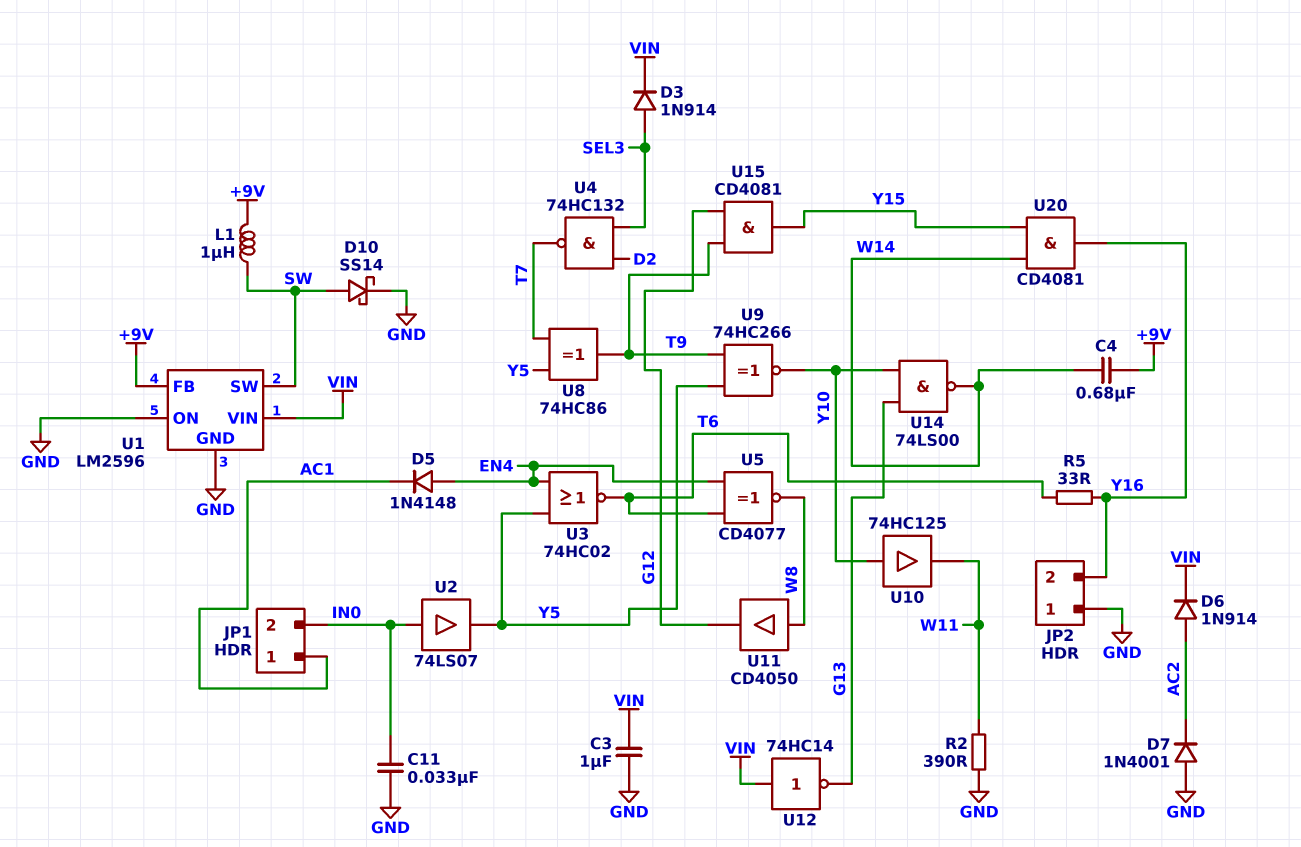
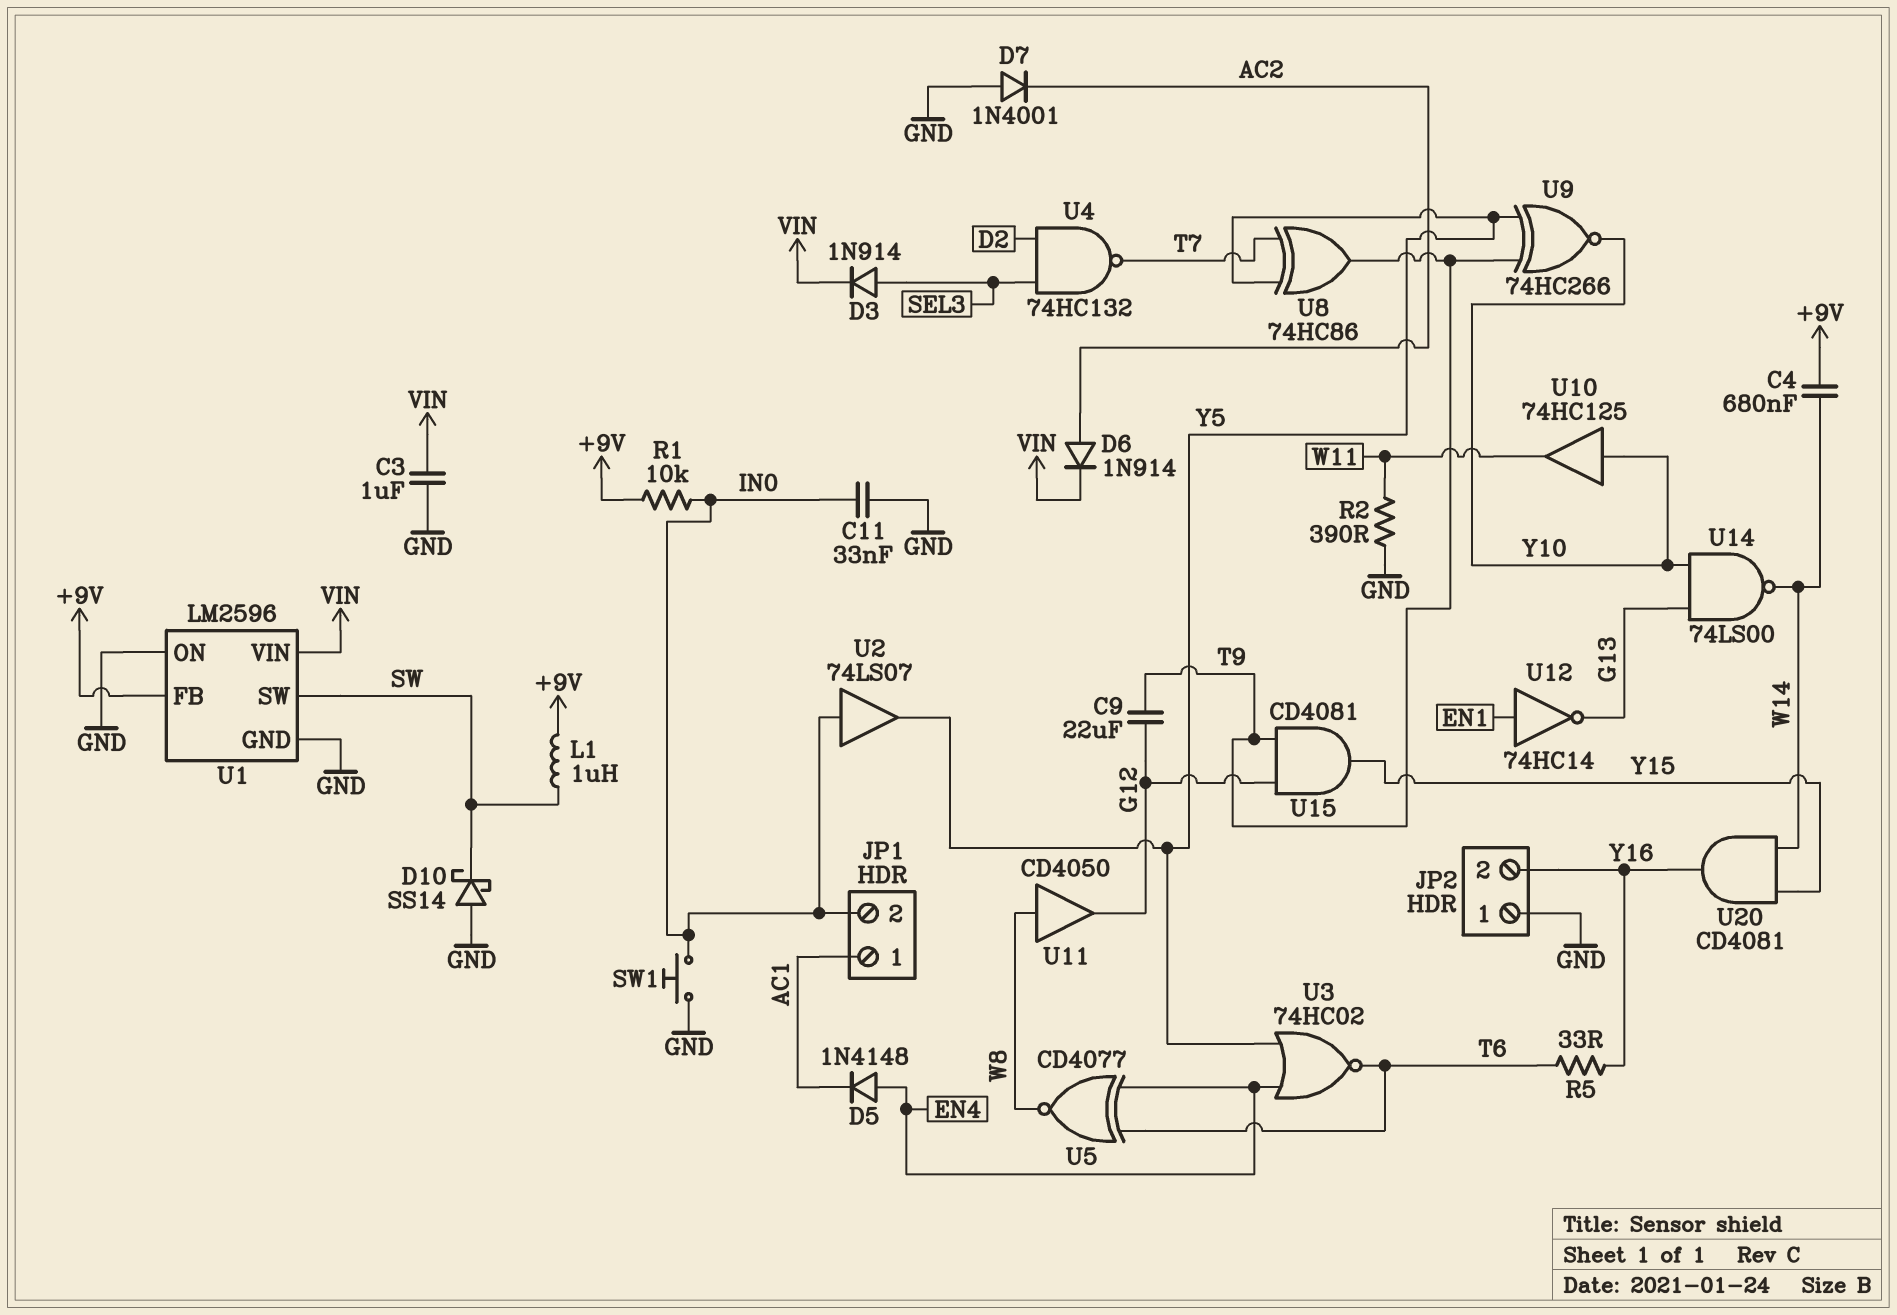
C9: none -> 22uF (G12, T9)
D10: schottky SS14 (A SW, K GND) -> schottky SS14 (A GND, K SW)
R1: none -> 10k (+9V, IN0)
SW1: none -> button (GND, IN0)
U12: NOT 74HC14 (in VIN, out G13) -> NOT 74HC14 (in EN1, out G13)

